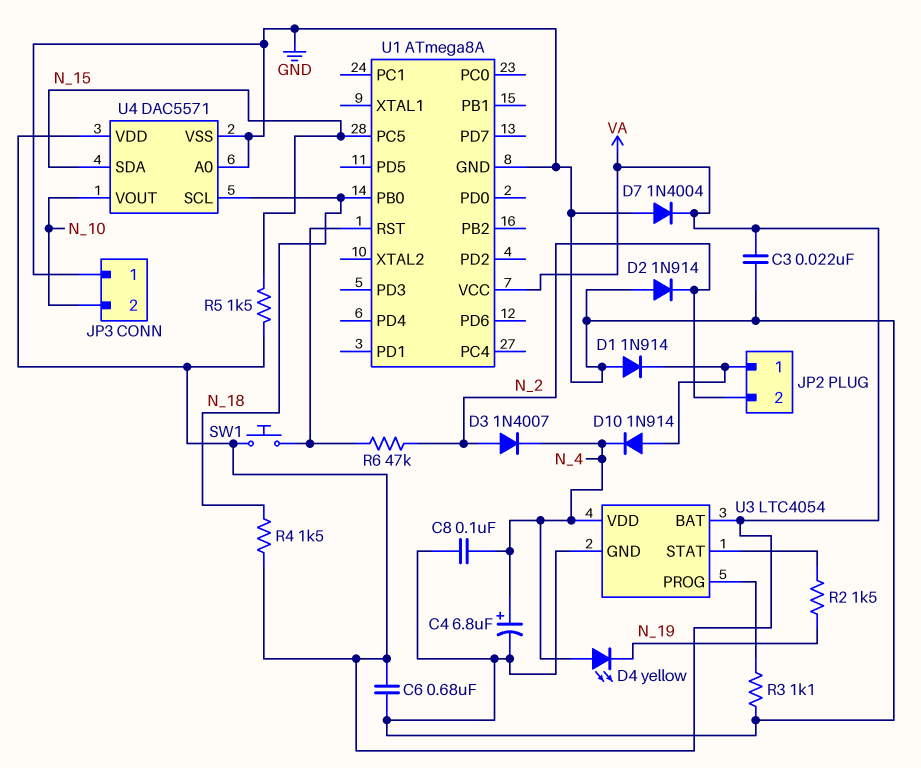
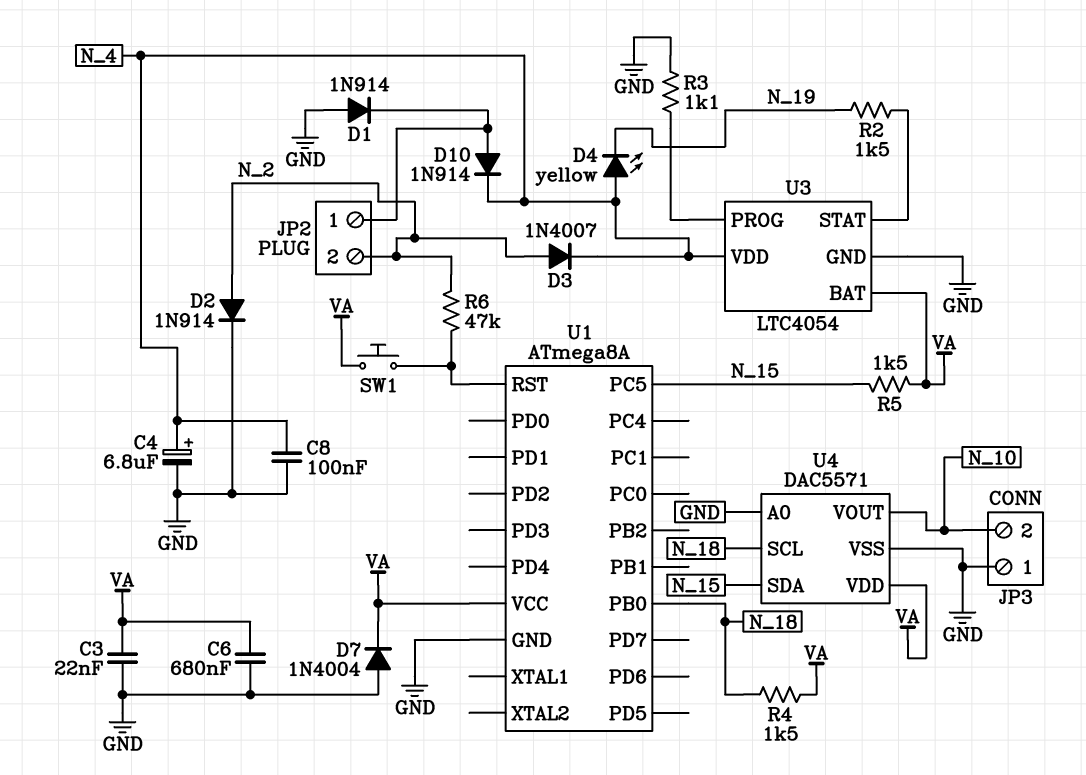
D2: diode 1N914 (A GND, K N_2) -> diode 1N914 (A N_2, K GND)

